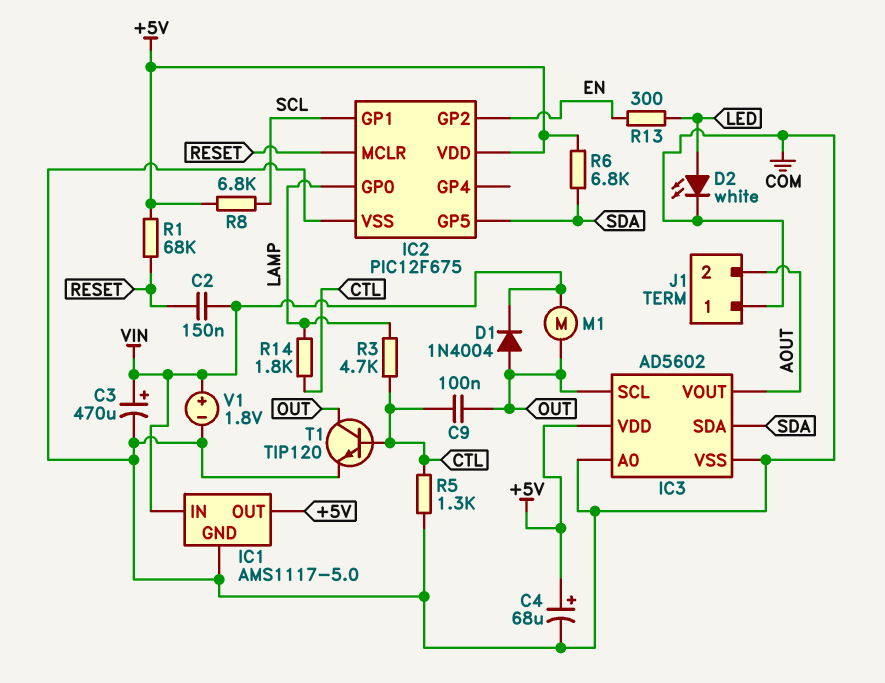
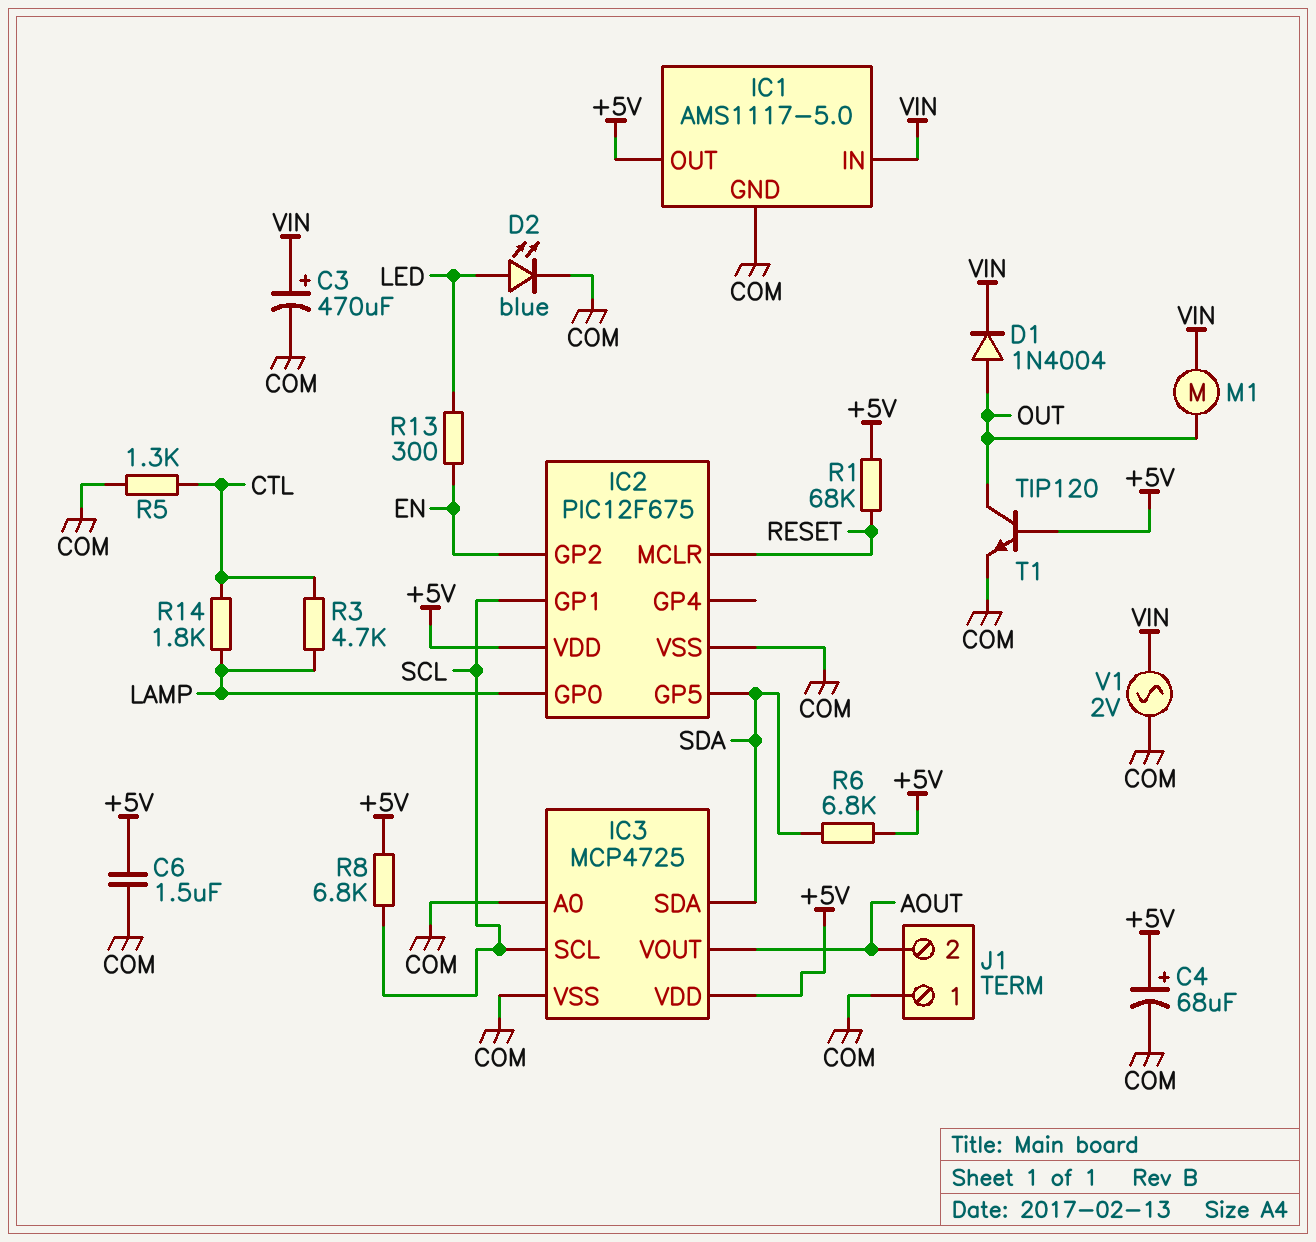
C2: 150nF (RESET, VIN) -> none
C6: none -> 1.5uF (+5V, COM)
C9: 100nF (CTL, OUT) -> none
D2: LED white (A LED, K COM) -> LED blue (A LED, K COM)
IC3: AD5602 -> MCP4725
IC3 pin SCL: OUT -> SCL
T1: NPN TIP120 (B CTL, C OUT, E COM) -> NPN TIP120 (B +5V, C OUT, E COM)
V1: 1.8V (plus VIN, minus COM) -> AC 2V (COM, VIN)

